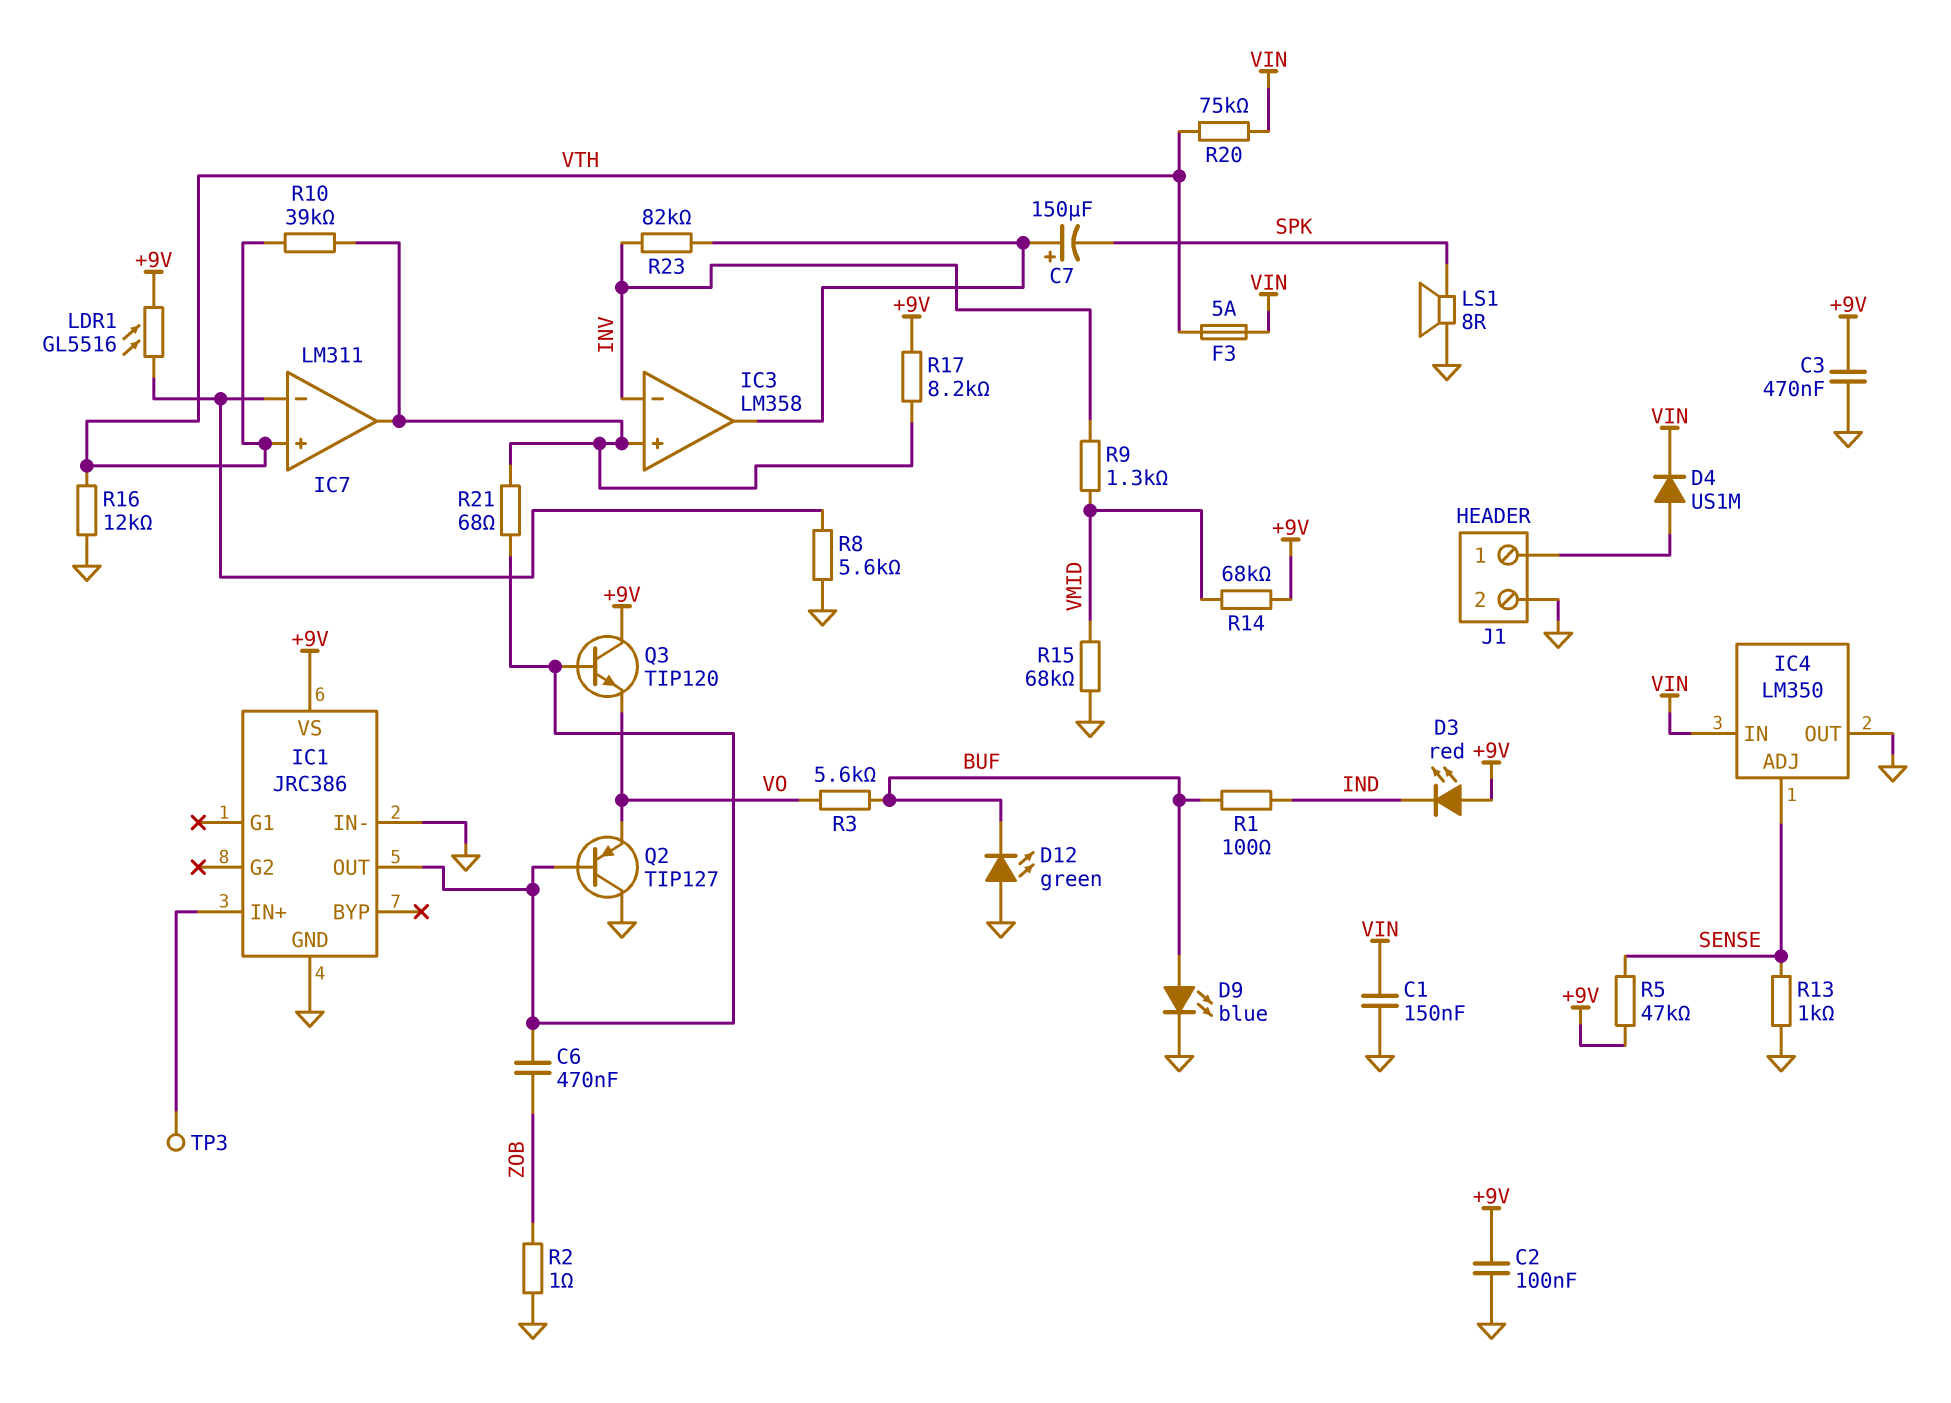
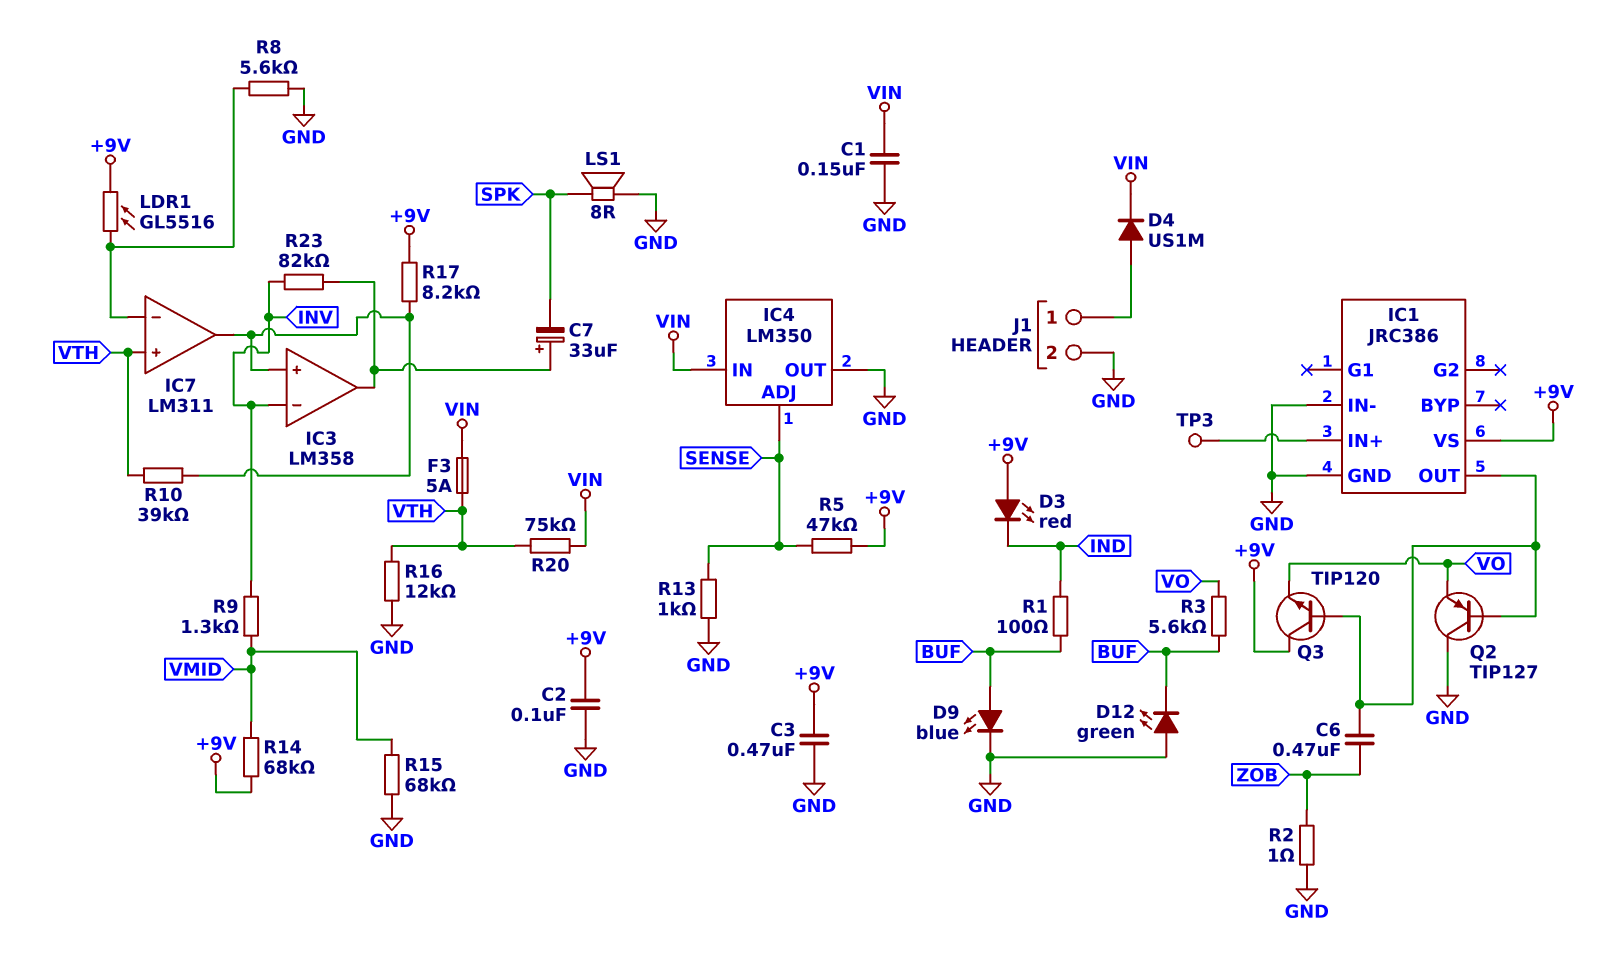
C7: 150uF (plus IC3/out, minus SPK) -> 33uF (plus IC3/out, minus SPK)
R21: 68 (IC1/OUT, IC3/in+) -> none

